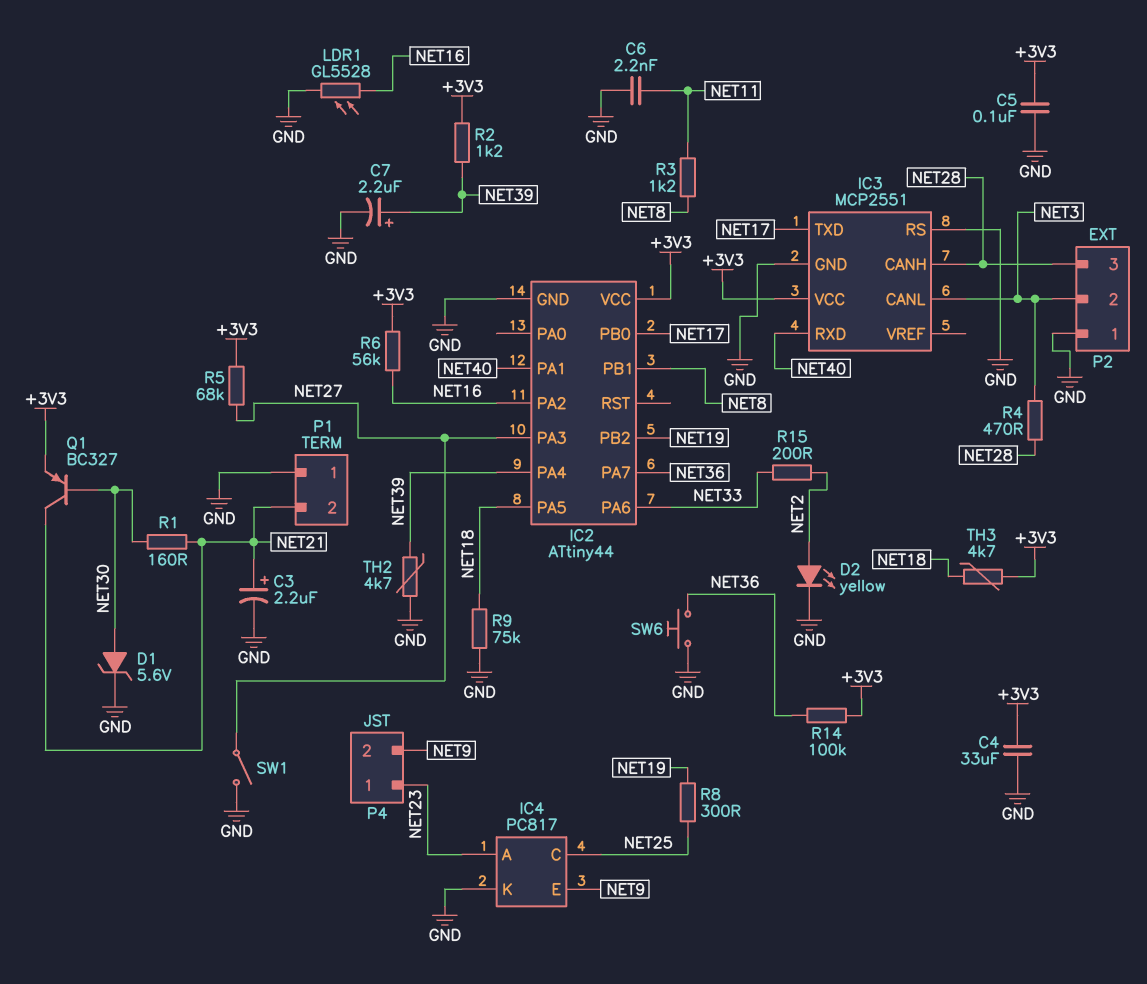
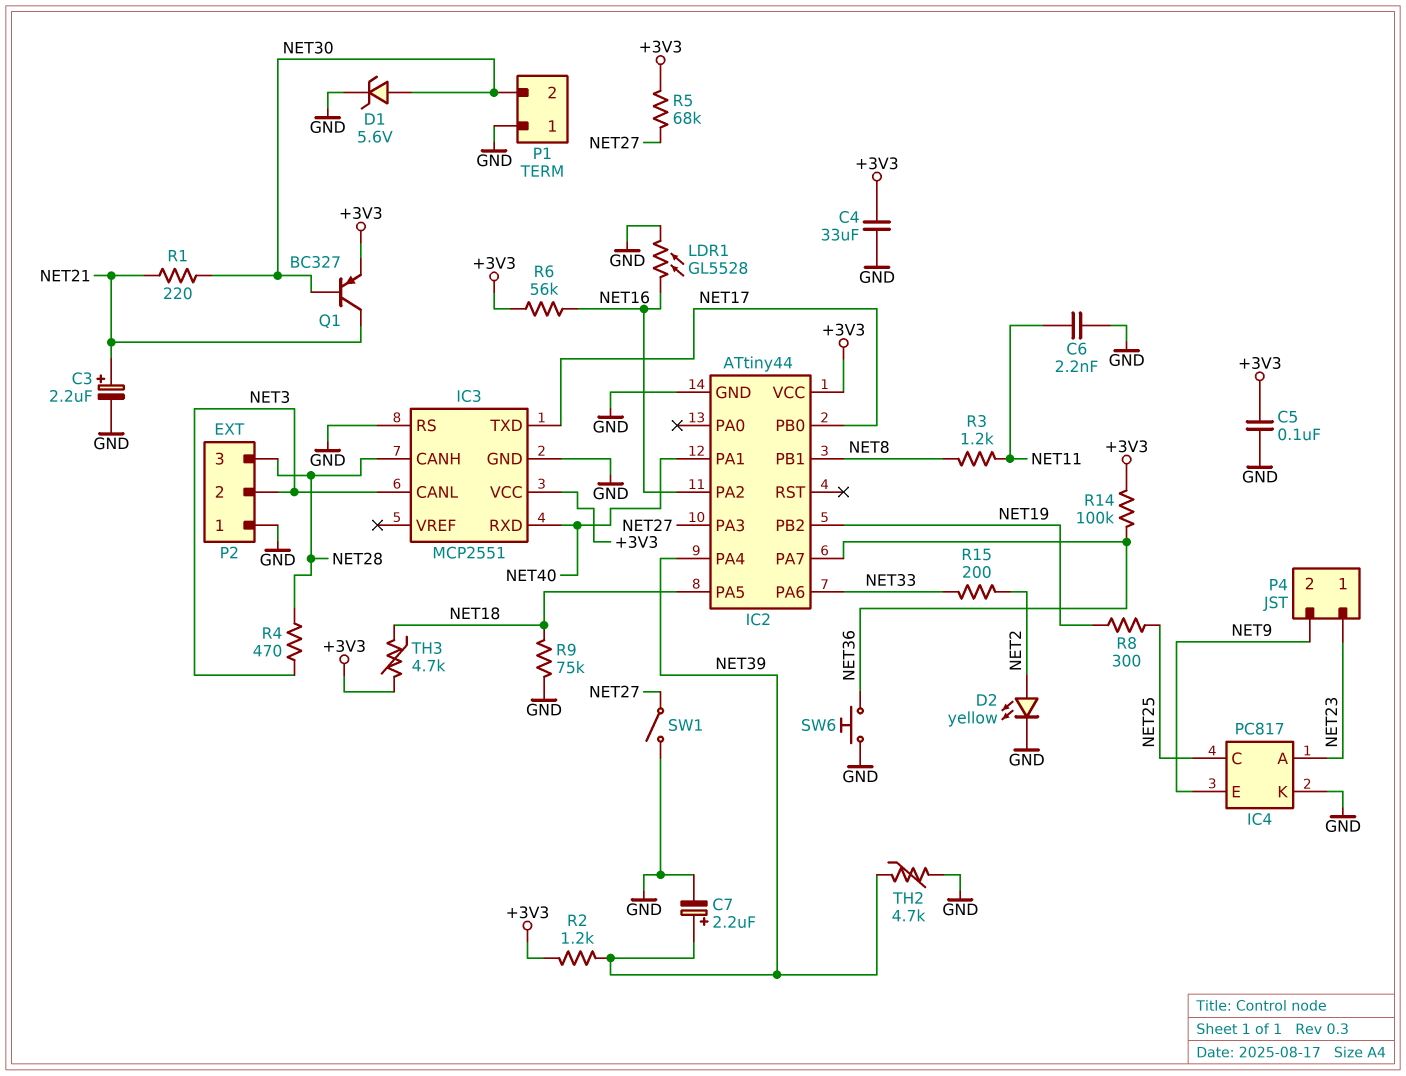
P1 pin 2: NET21 -> NET30
R1: 160 (NET21, NET30) -> 220 (NET21, NET30)

